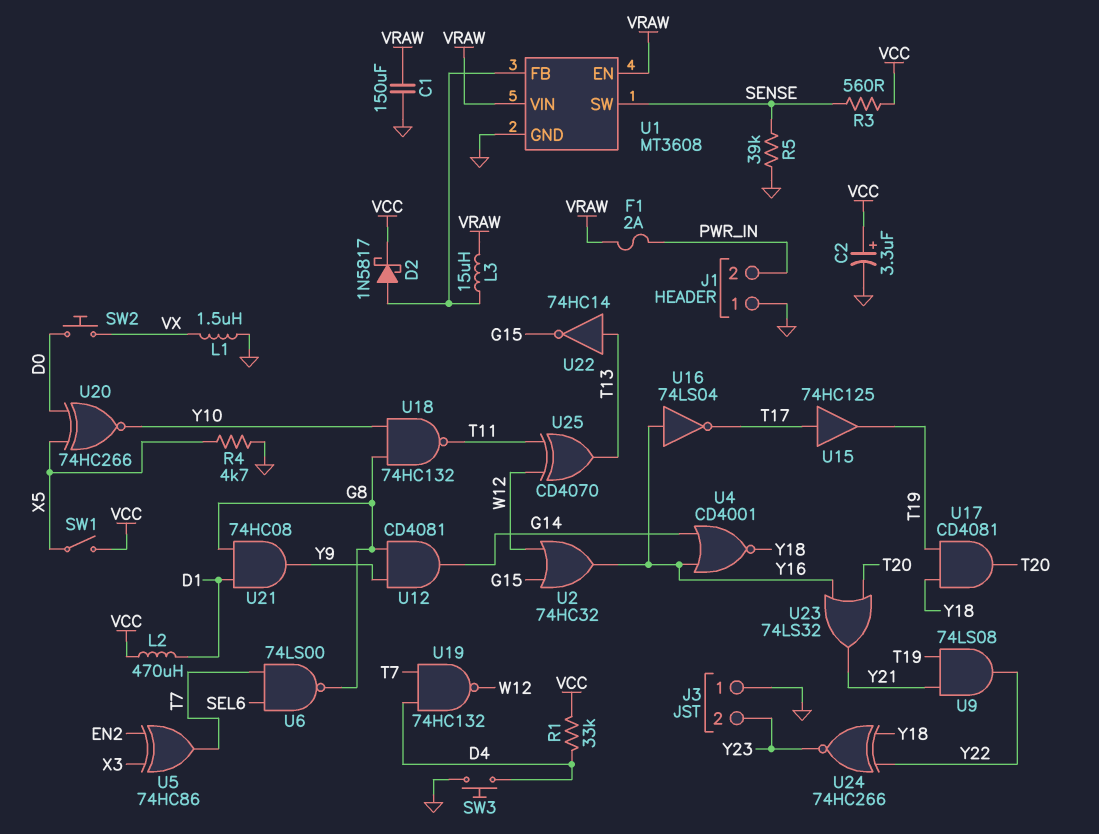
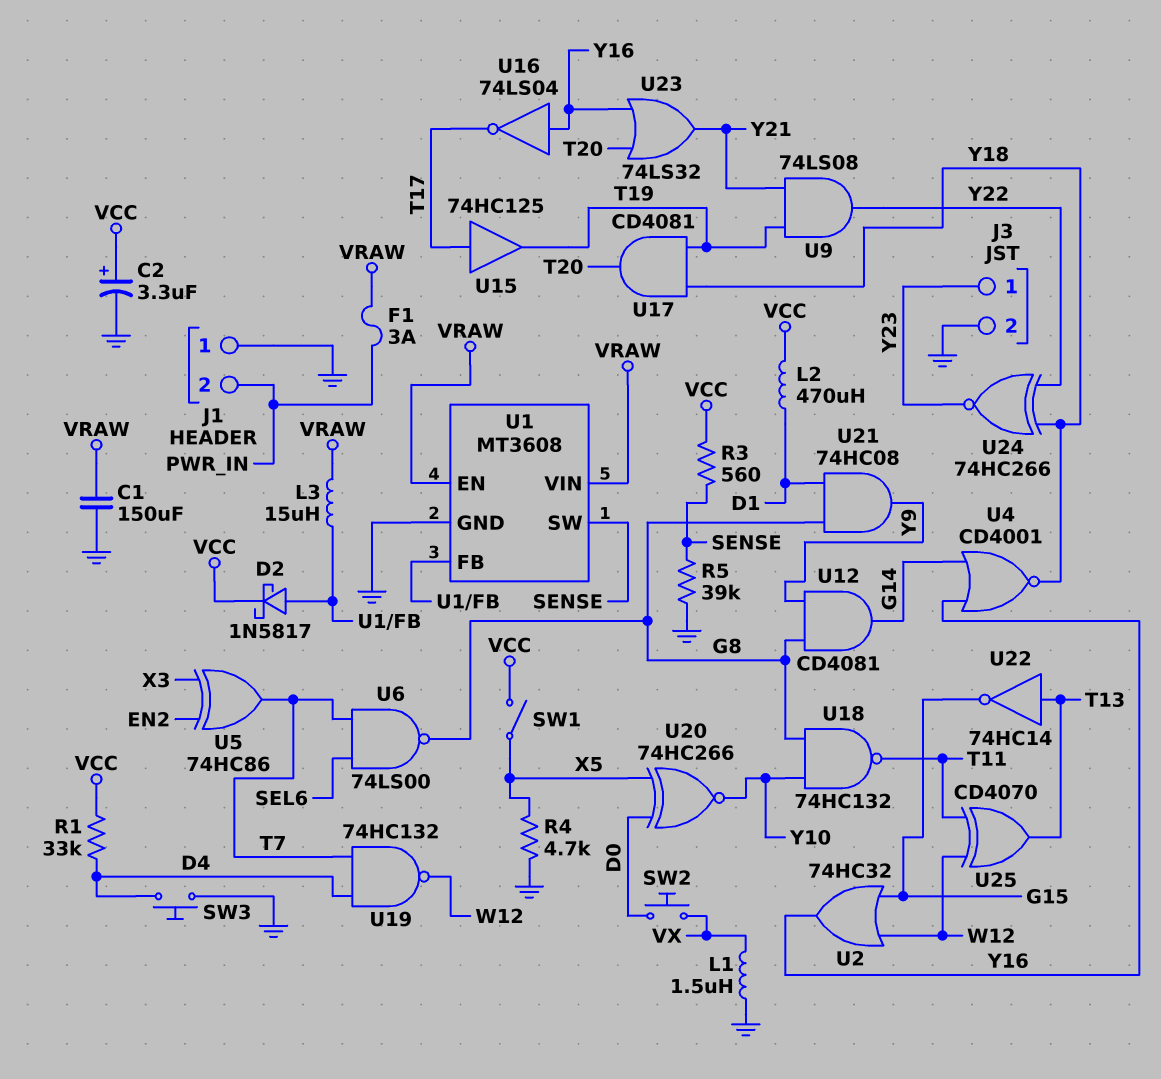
F1: 2A (PWR_IN, VRAW) -> 3A (PWR_IN, VRAW)
J3 pin 1: GND -> Y23
J3 pin 2: Y23 -> GND

